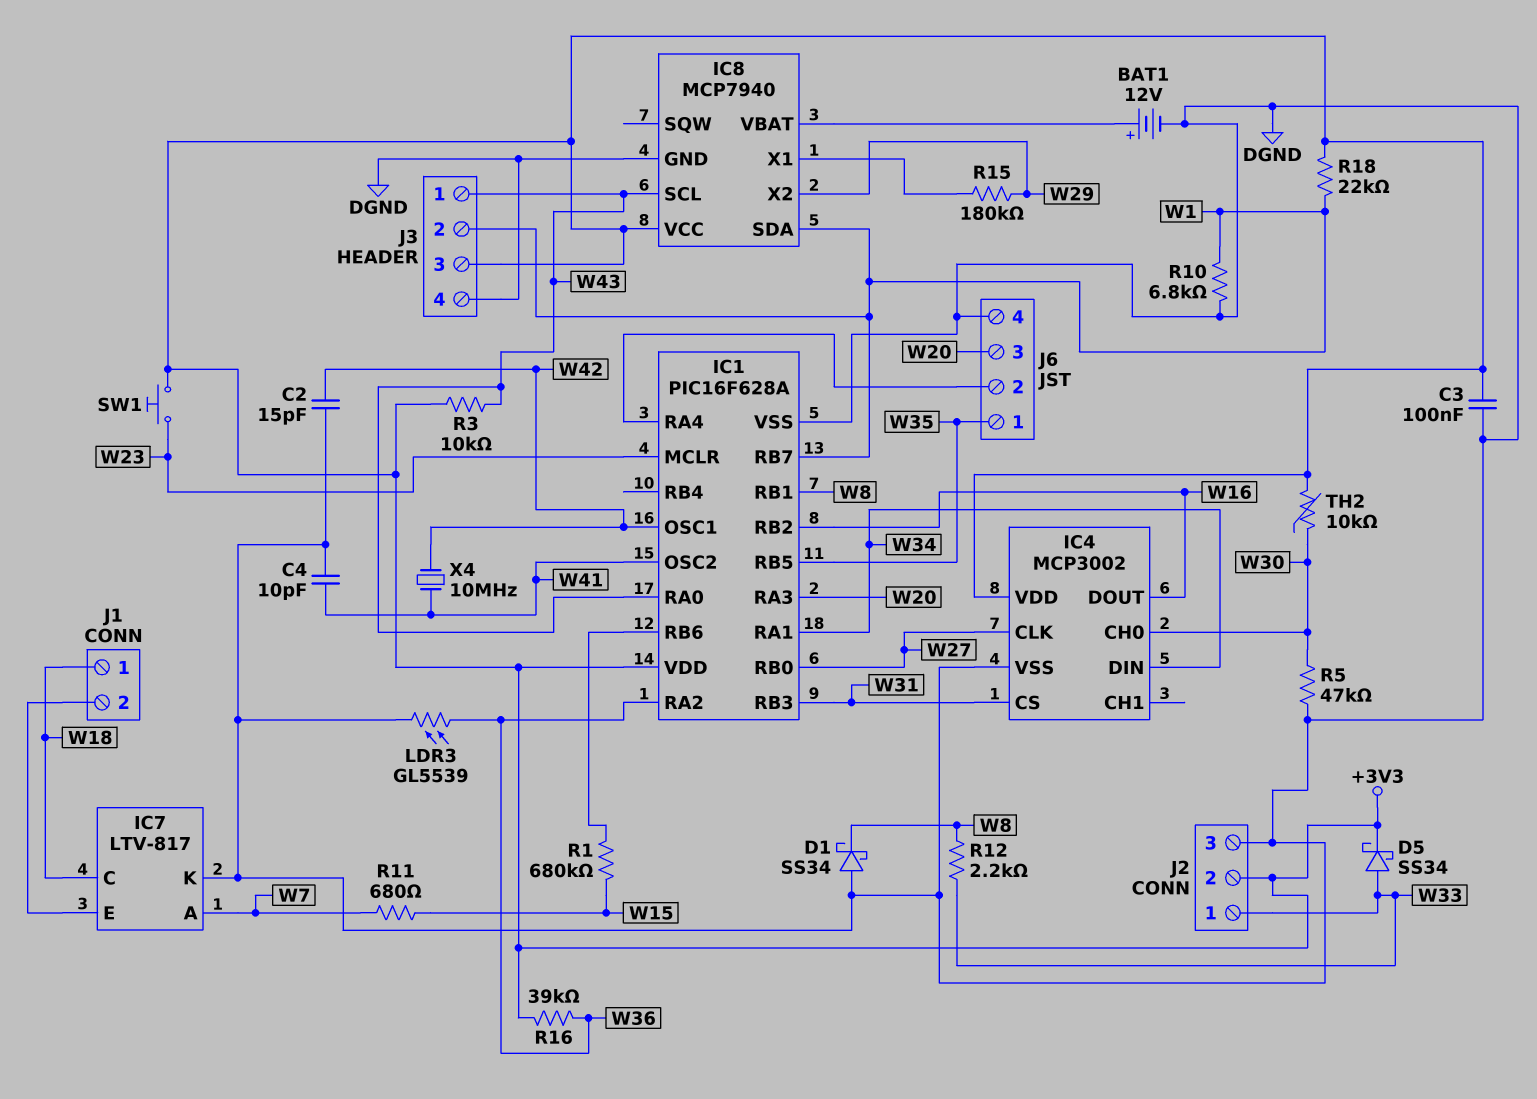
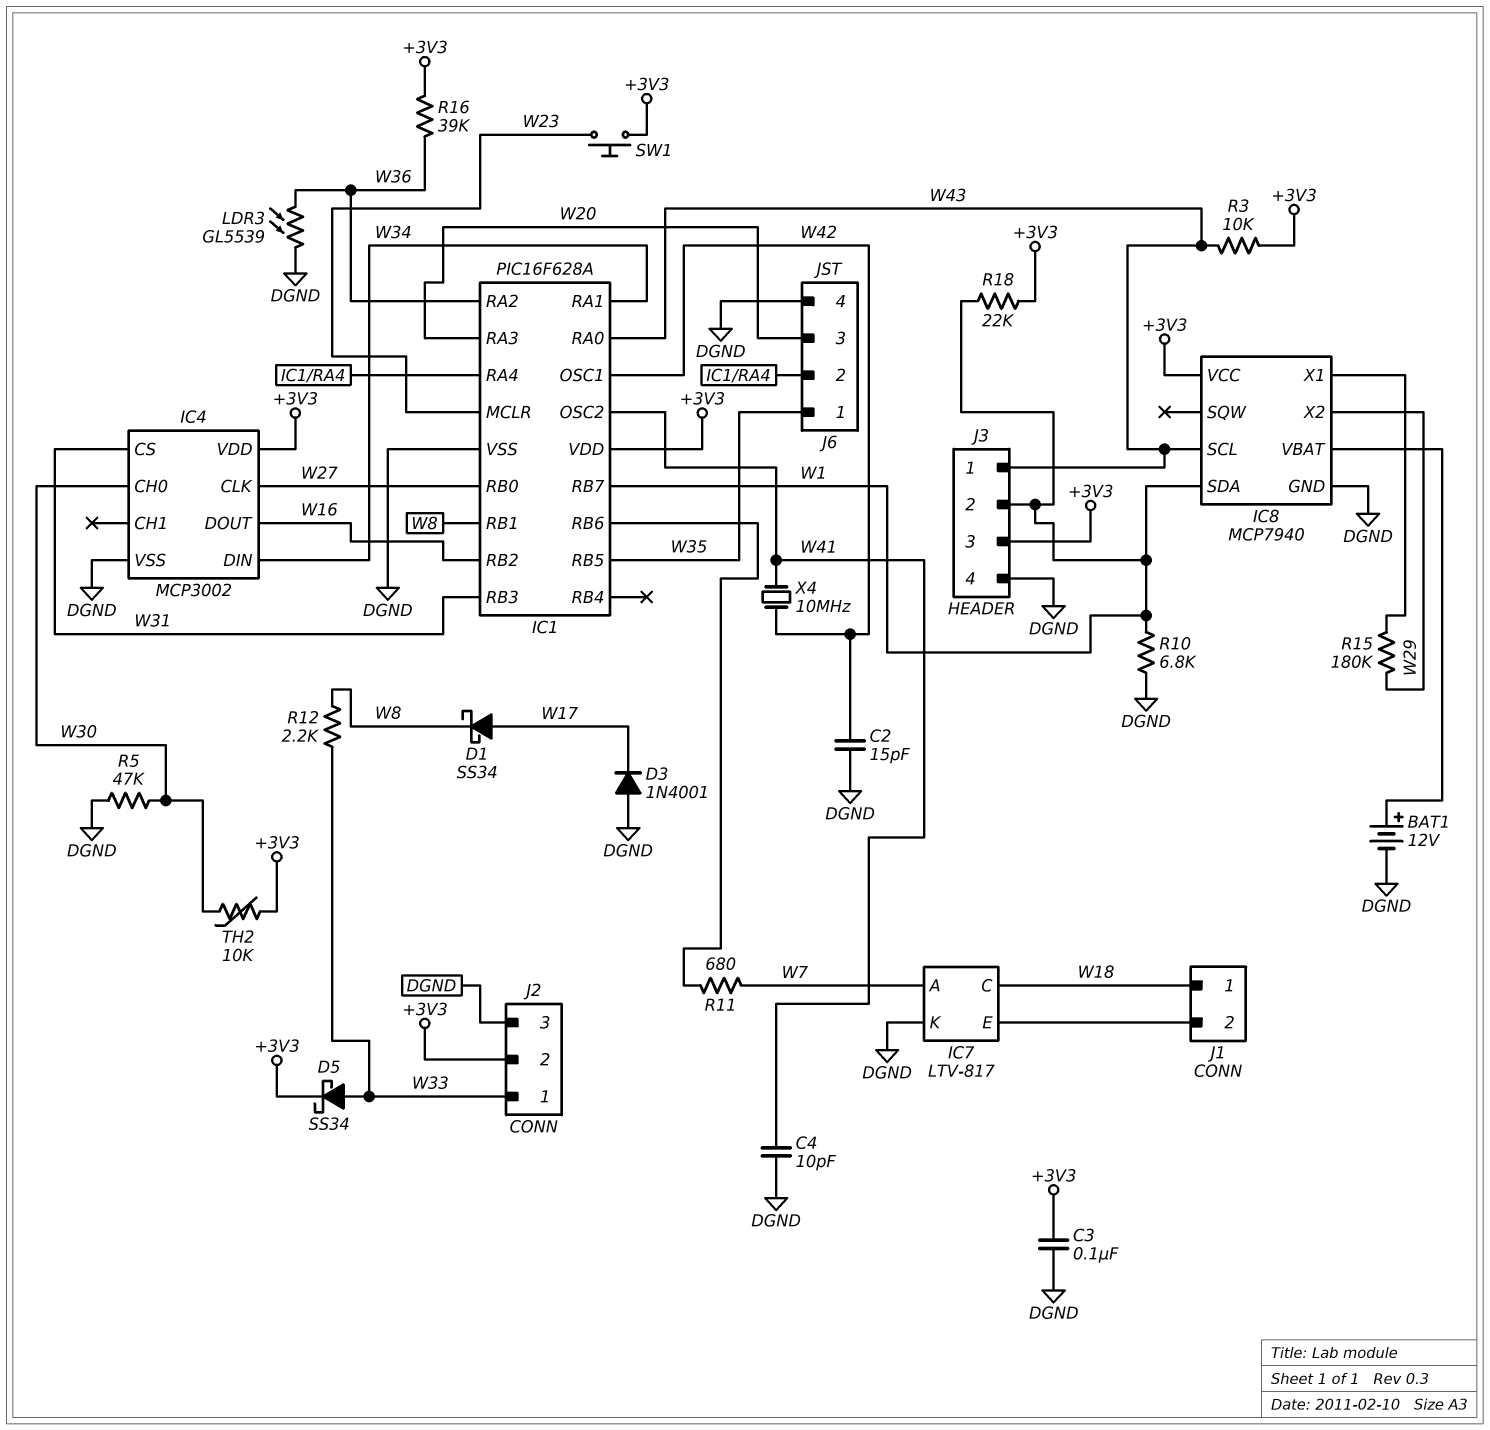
D1: schottky SS34 (A DGND, K W8) -> schottky SS34 (A W17, K W8)
D3: none -> diode 1N4001 (A DGND, K W17)
R1: 680k (IC1/RB6, W15) -> none
R11: 680 (W7, W15) -> 680 (IC1/RB6, W7)

